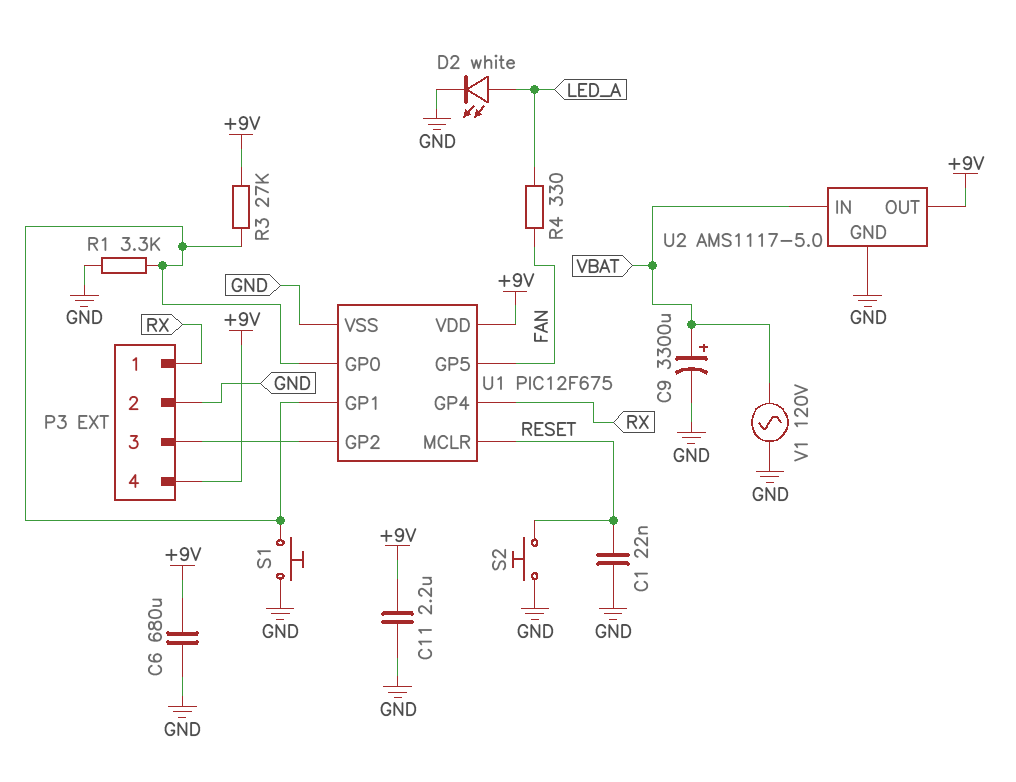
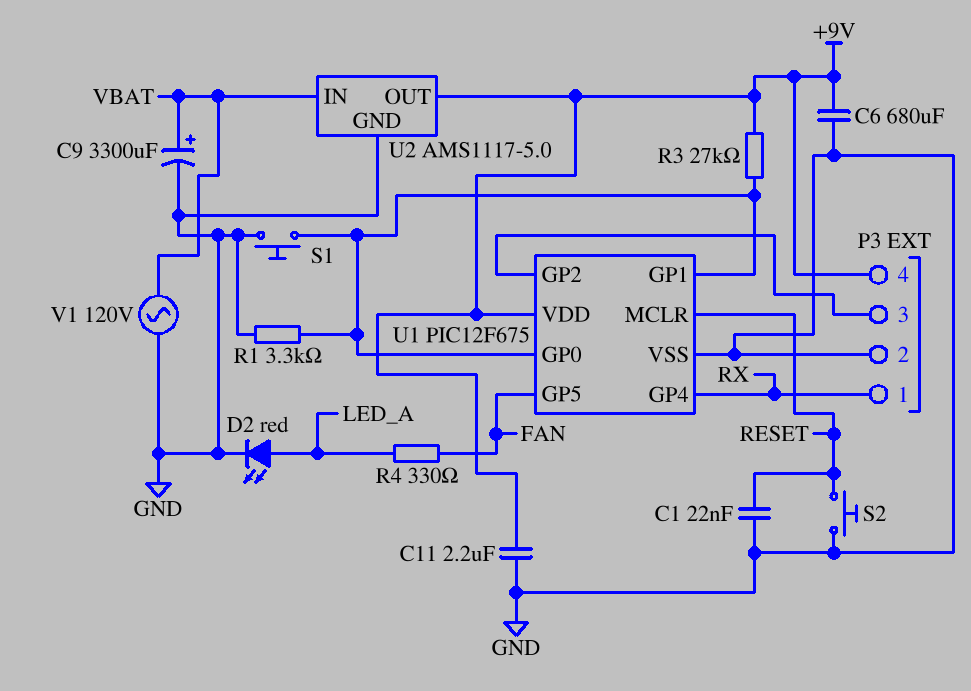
D2: LED white (A LED_A, K GND) -> LED red (A LED_A, K GND)

